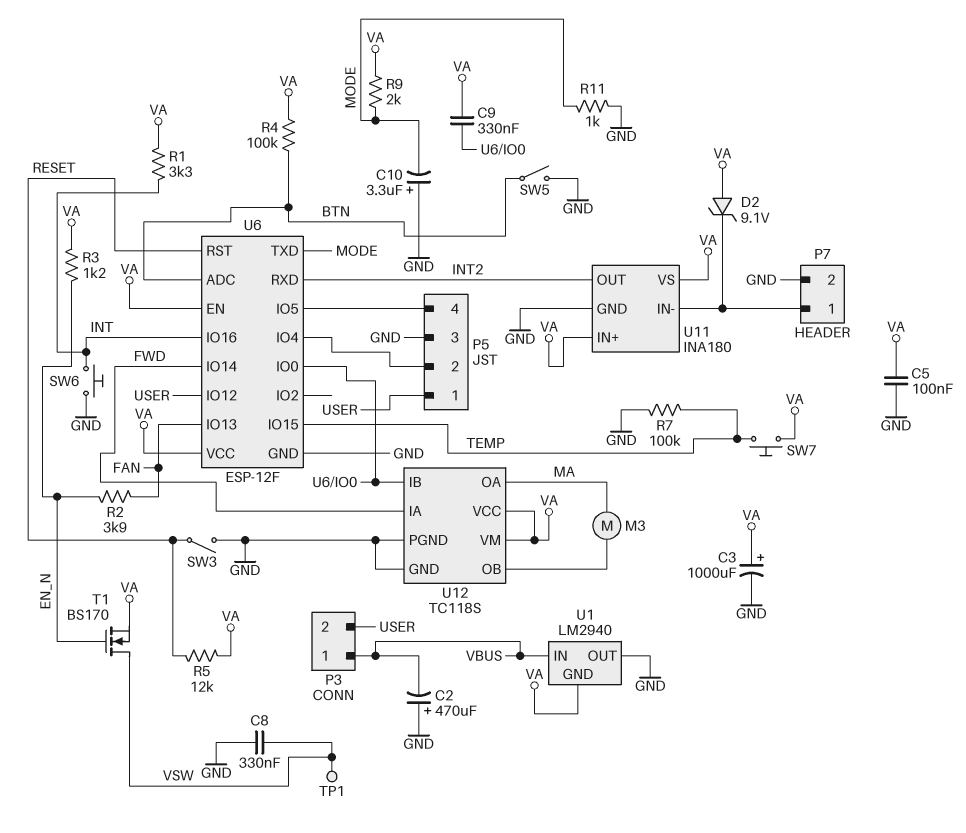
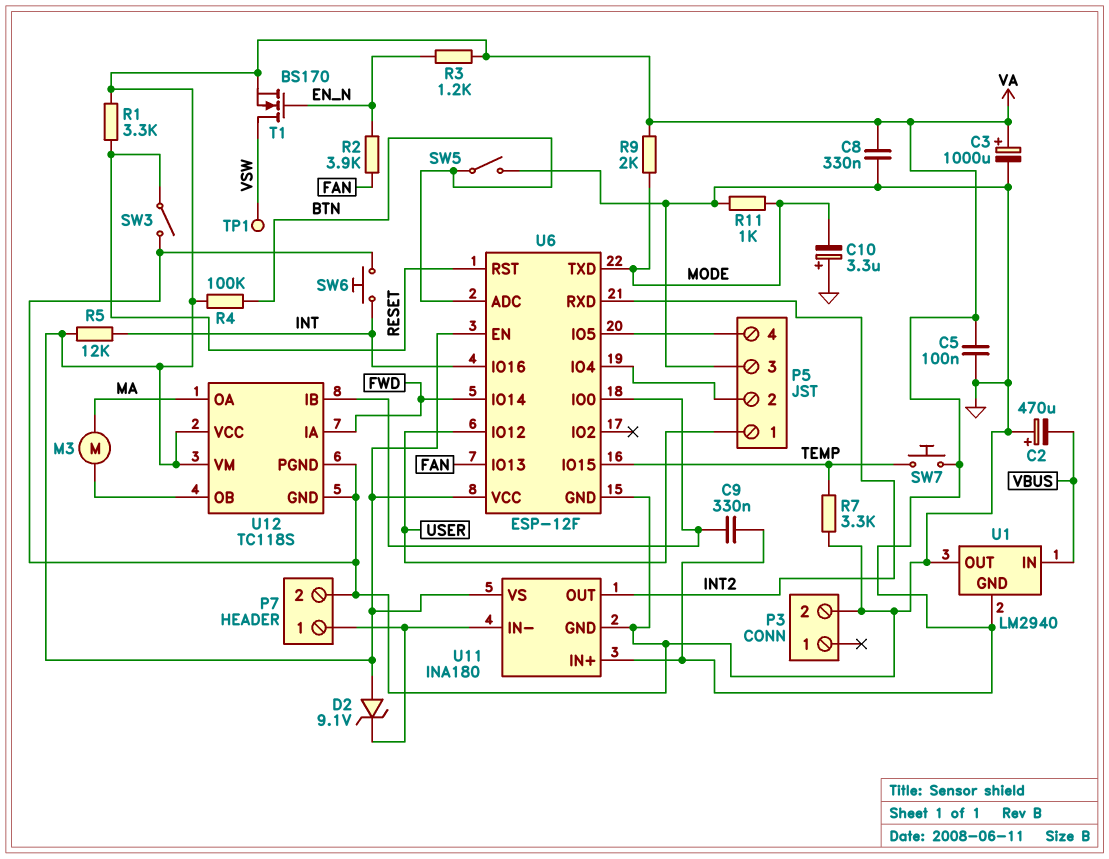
C8: 330nF (GND, VSW) -> 330nF (GND, VA)
P3 pin 1: VBUS -> none
P3 pin 2: USER -> GND
R1: 3.3k (INT, VA) -> 3.3k (RESET, VA)
R5: 12k (RESET, VA) -> 12k (INT, VA)
R7: 100k (GND, TEMP) -> 3.3k (GND, TEMP)

